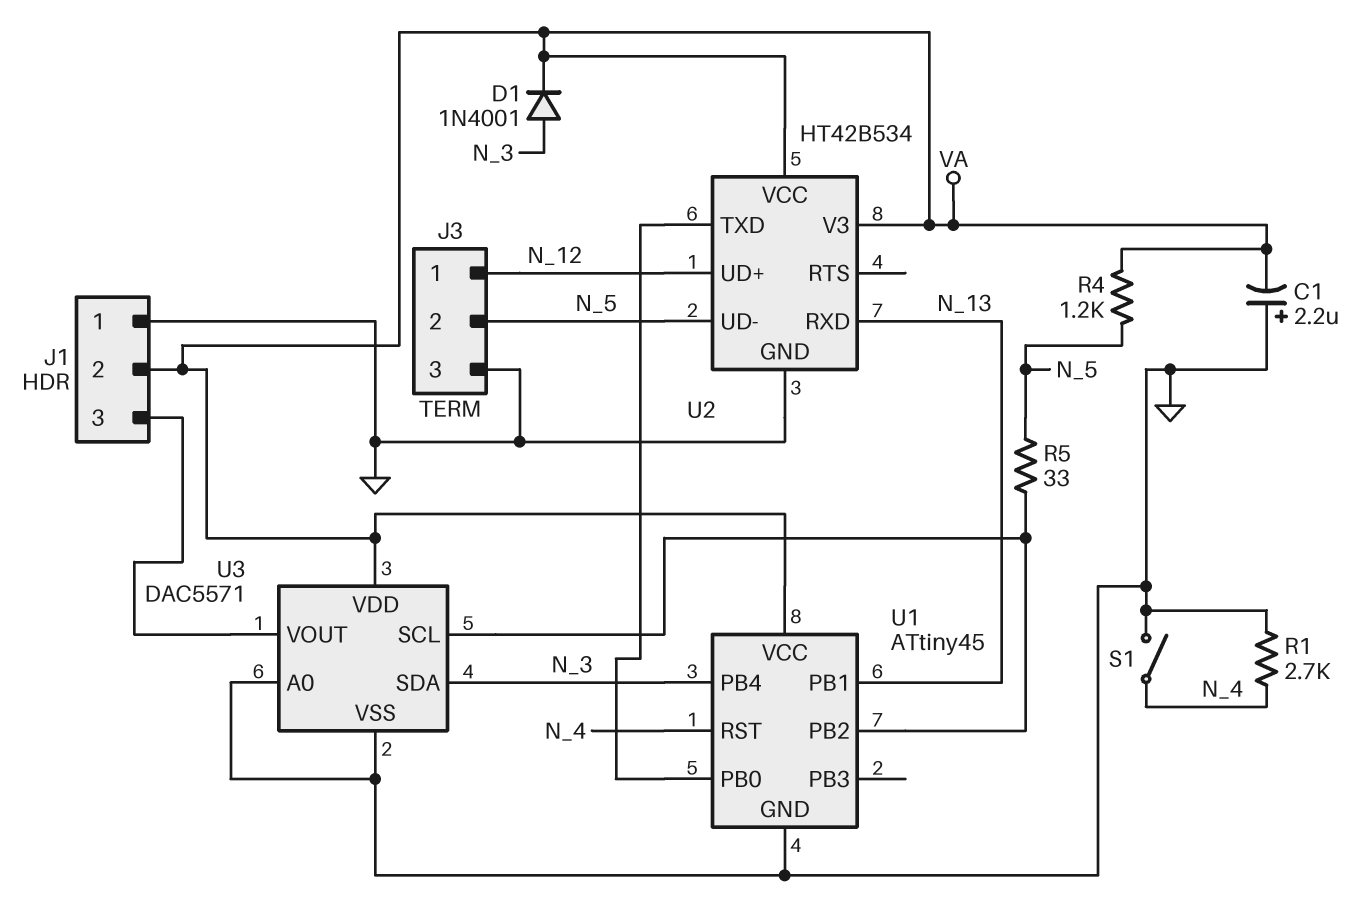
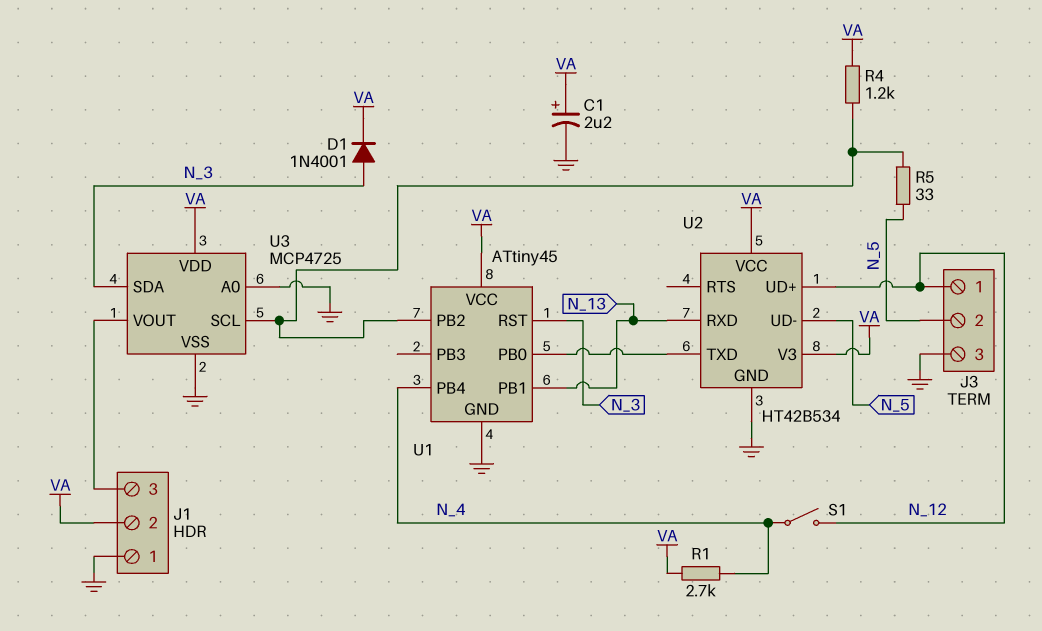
C1: 2.2uF (plus GND, minus VA) -> 2.2uF (plus VA, minus GND)
R1: 2.7k (GND, N_4) -> 2.7k (N_4, VA)
R4: 1.2k (N_5, VA) -> 1.2k (U1/PB2, VA)
S1: switch (GND, N_4) -> switch (N_4, N_12)
U1 pin PB4: N_3 -> N_4
U1 pin RST: N_4 -> N_3
U3: DAC5571 -> MCP4725

